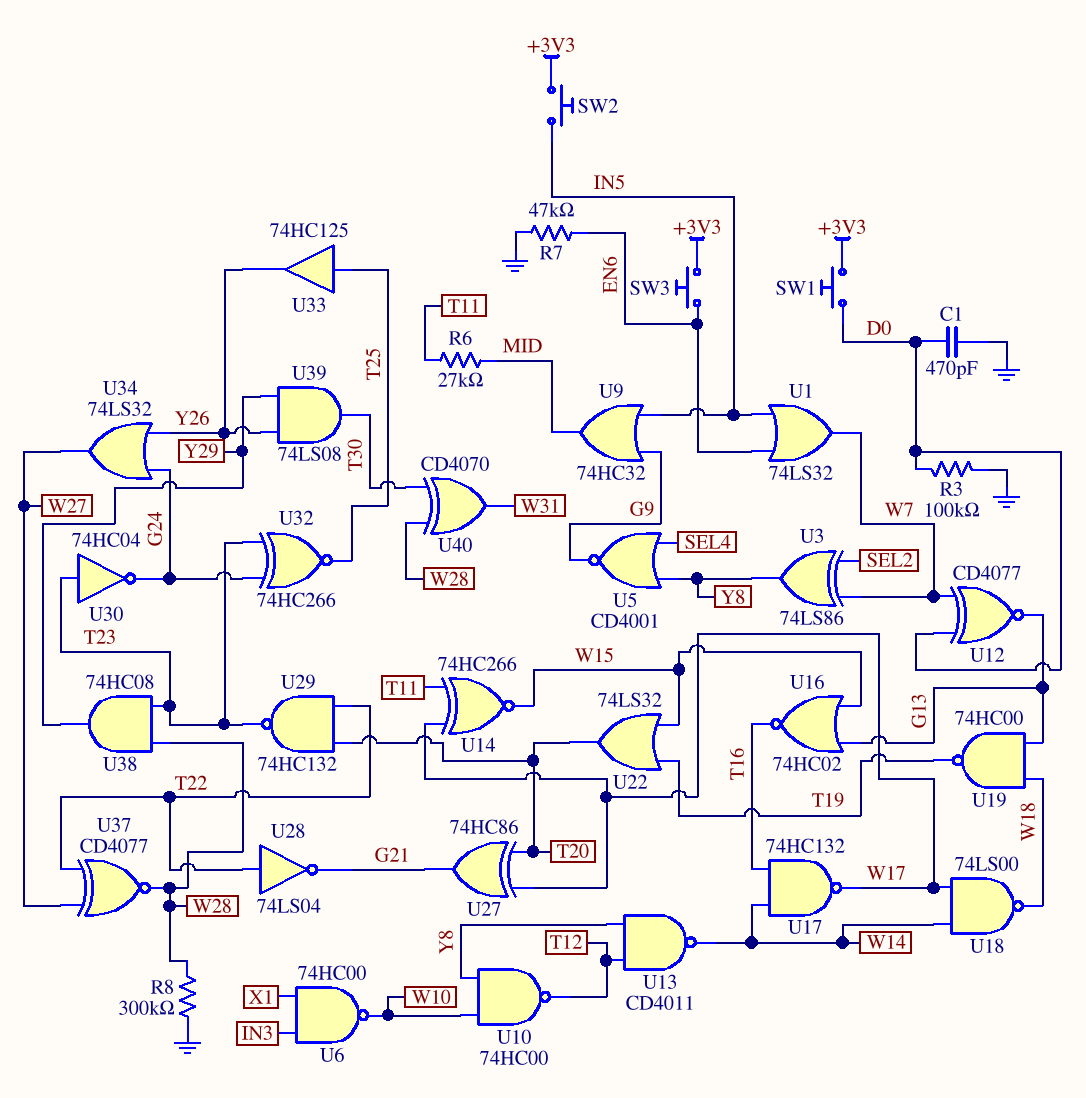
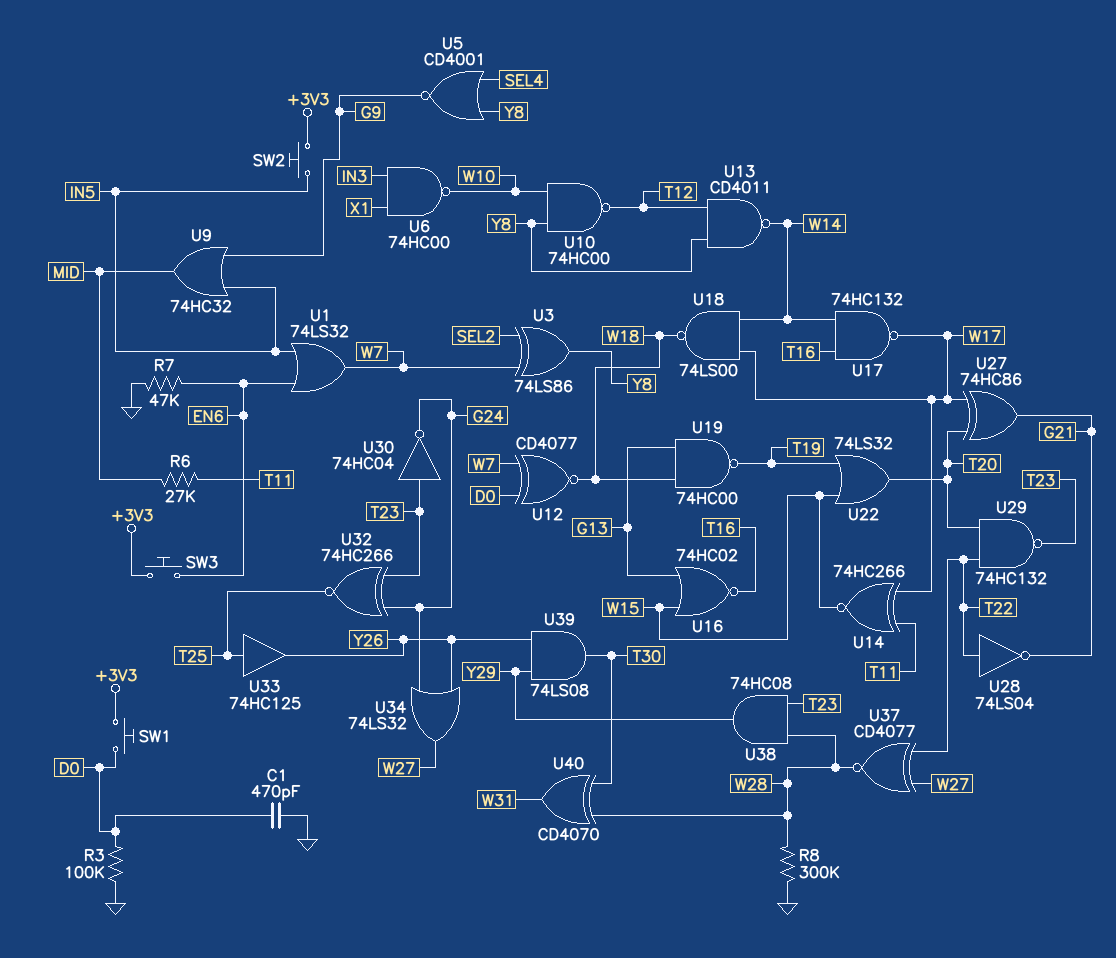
U12: XNOR CD4077 (in D0, in W7, out G13) -> XNOR CD4077 (in D0, in W7, out W18)

